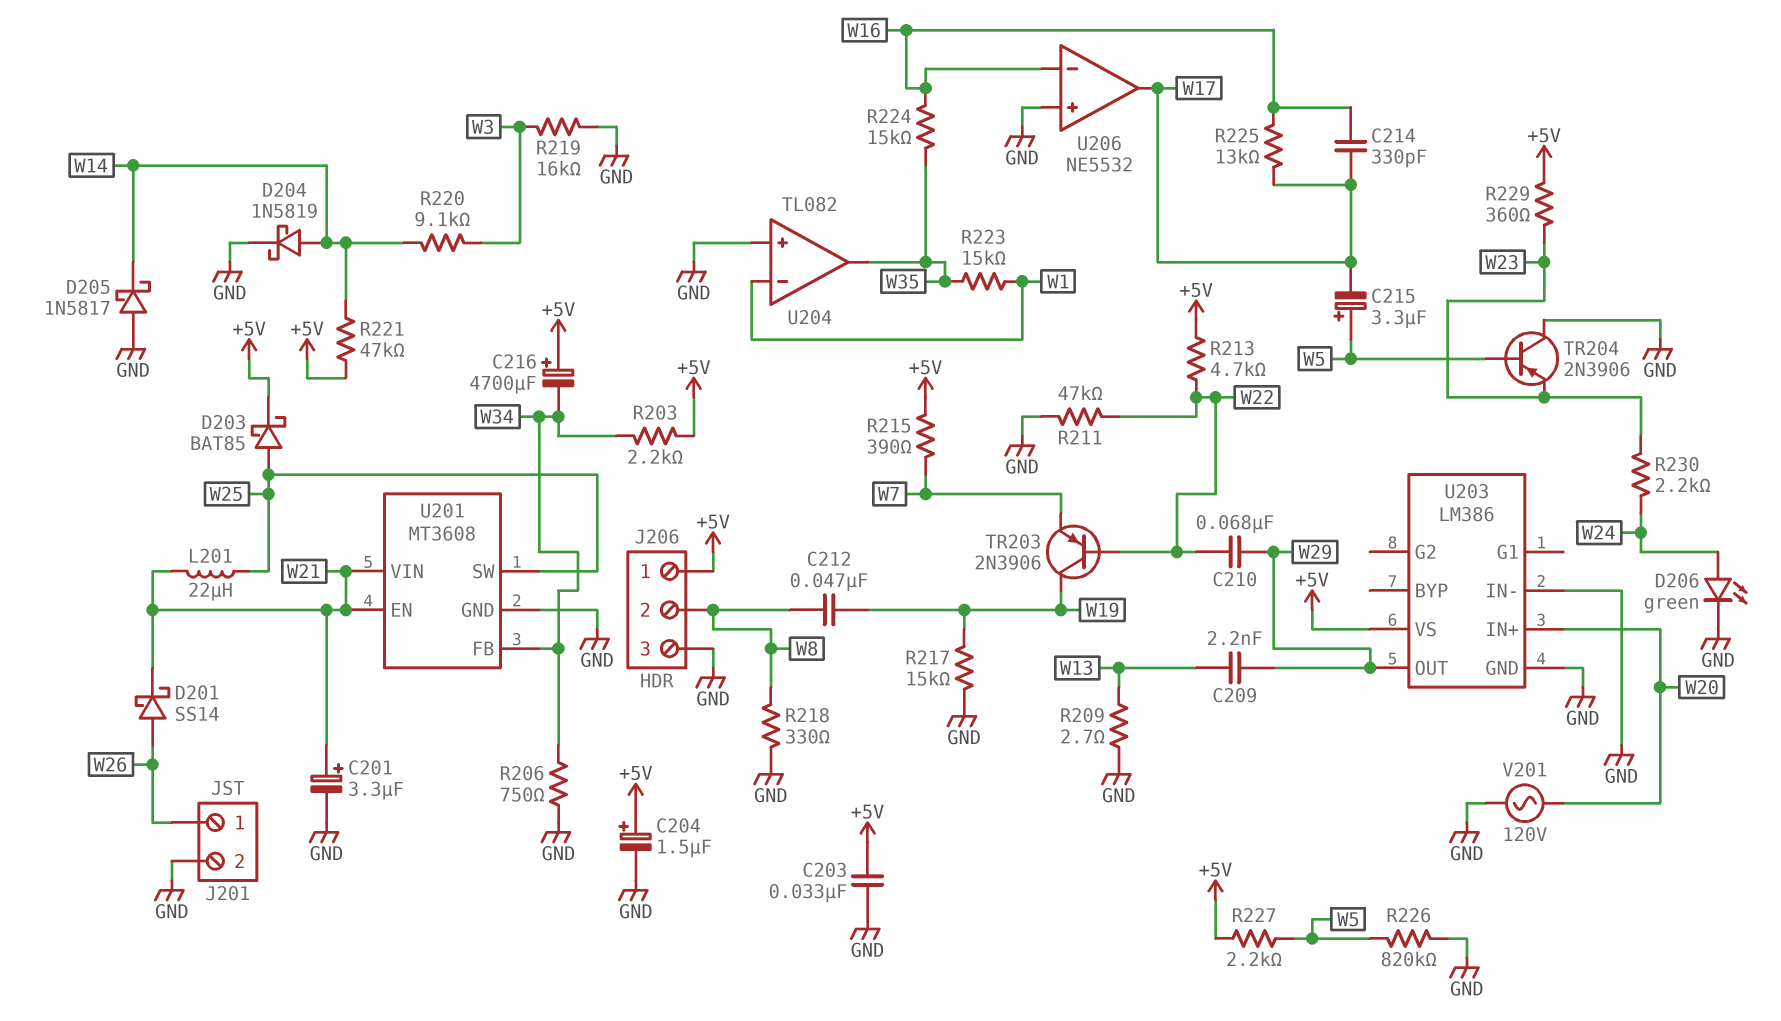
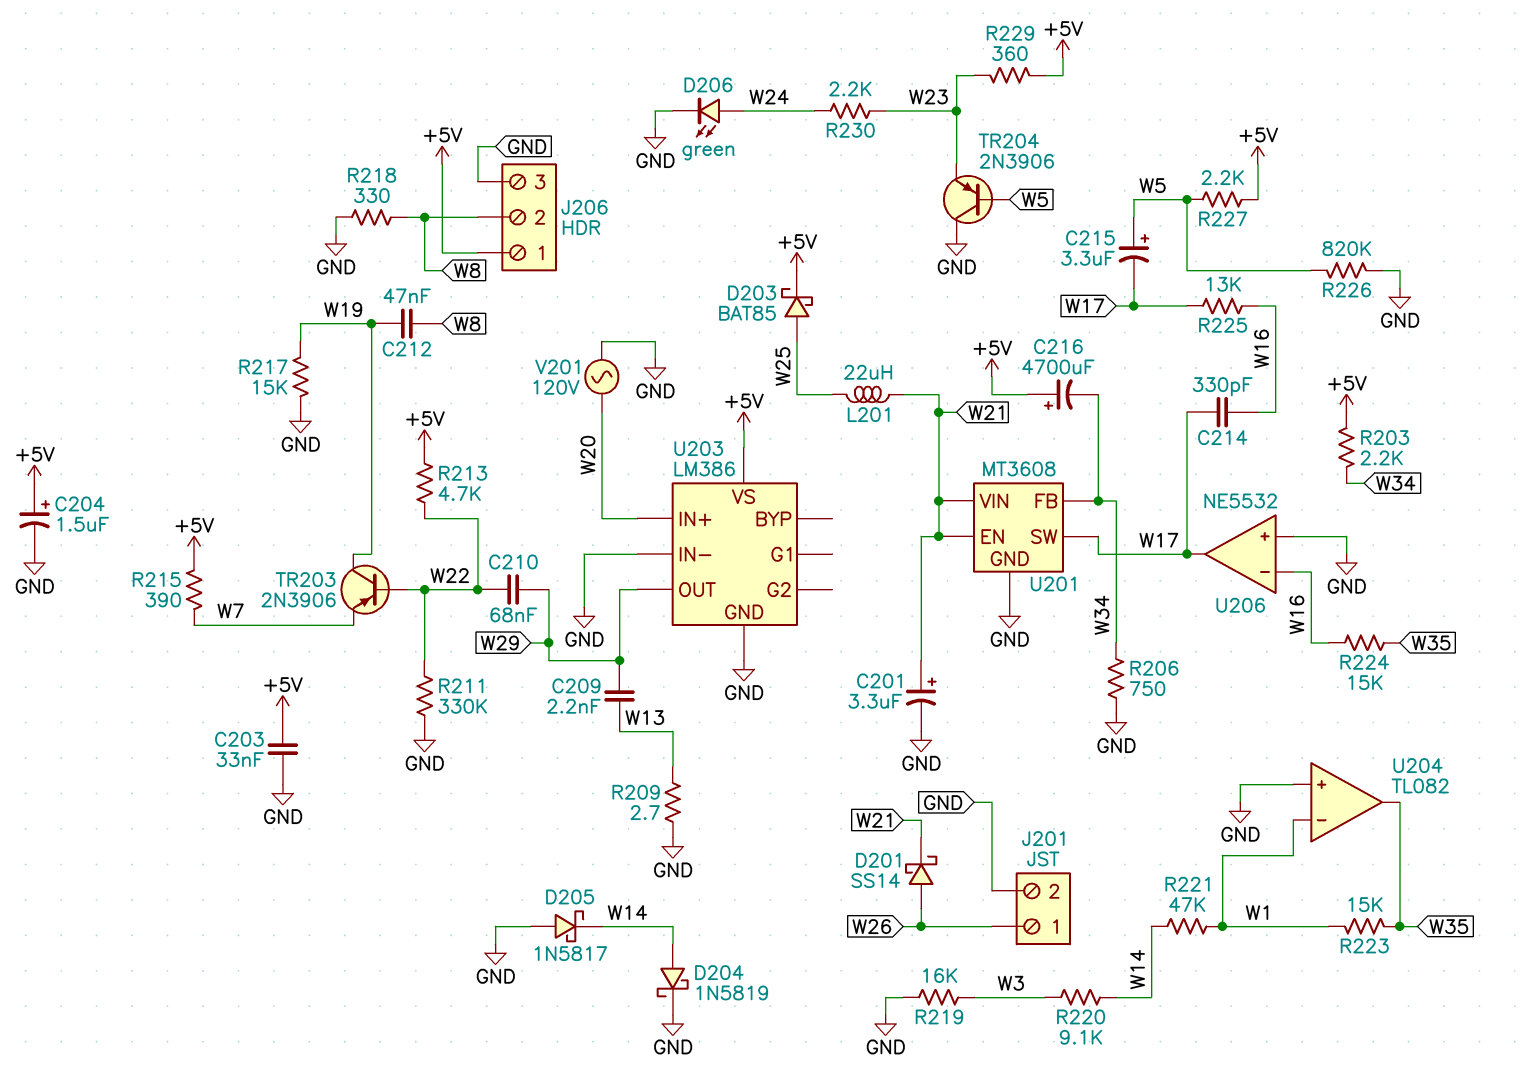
R211: 47k (GND, W22) -> 330k (GND, W22)
R221: 47k (+5V, W14) -> 47k (W1, W14)
U201 pin SW: W25 -> W17

